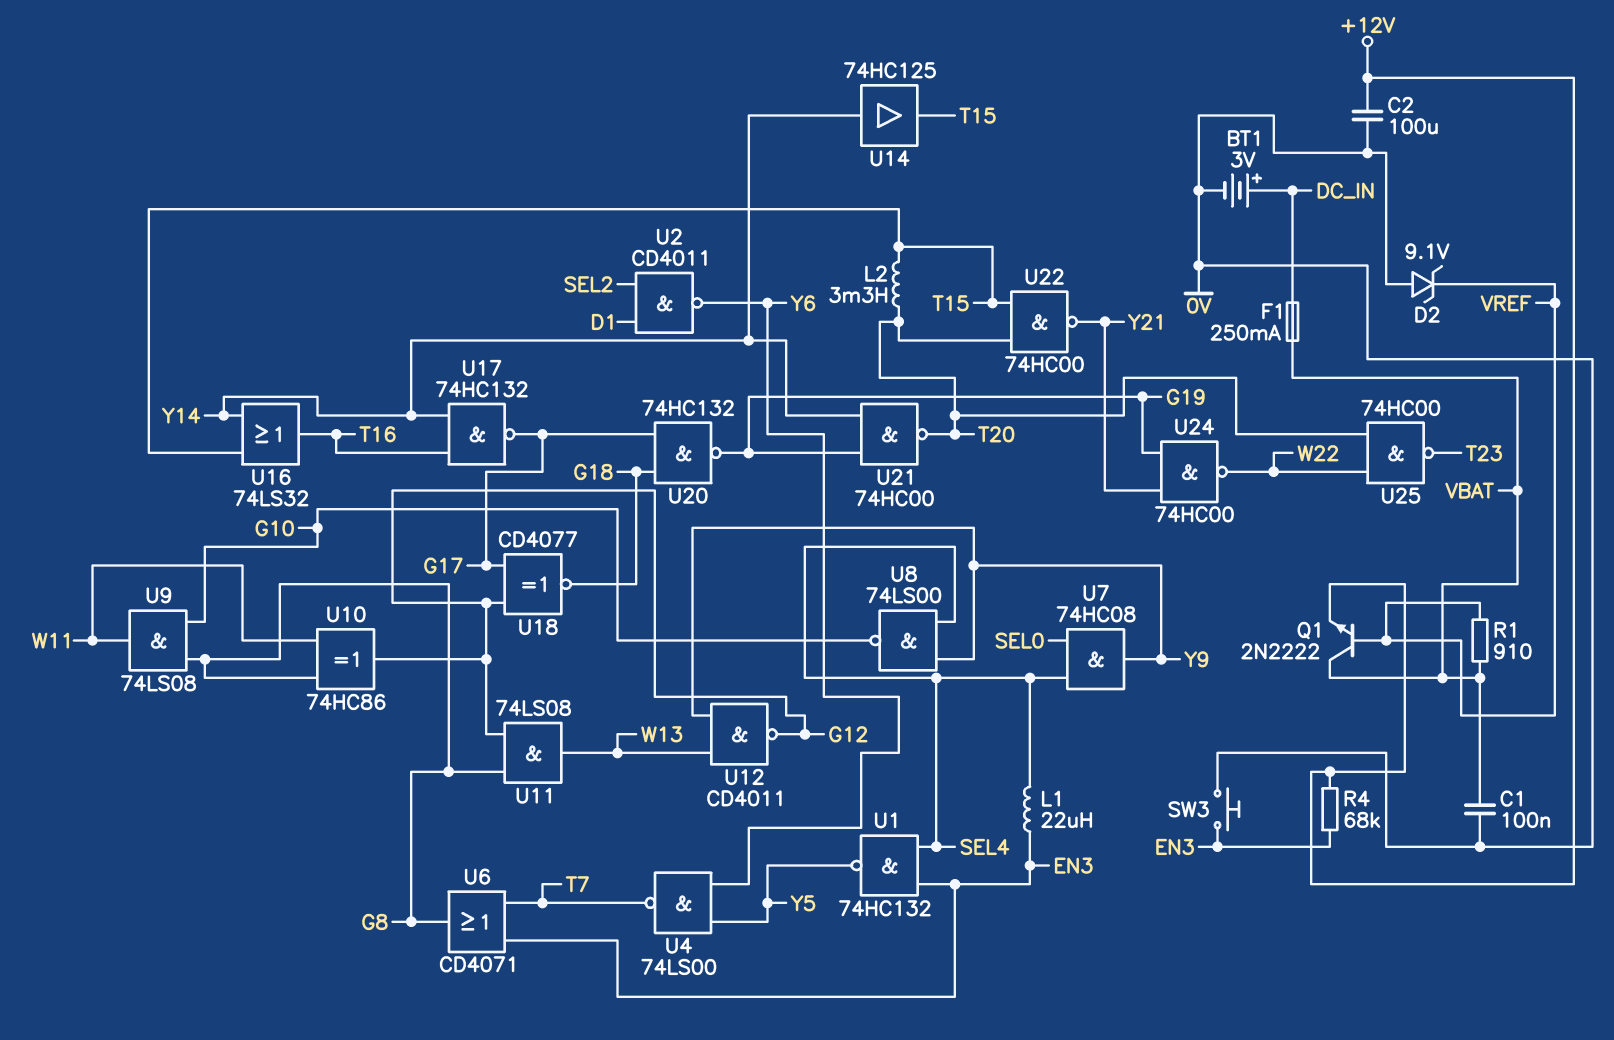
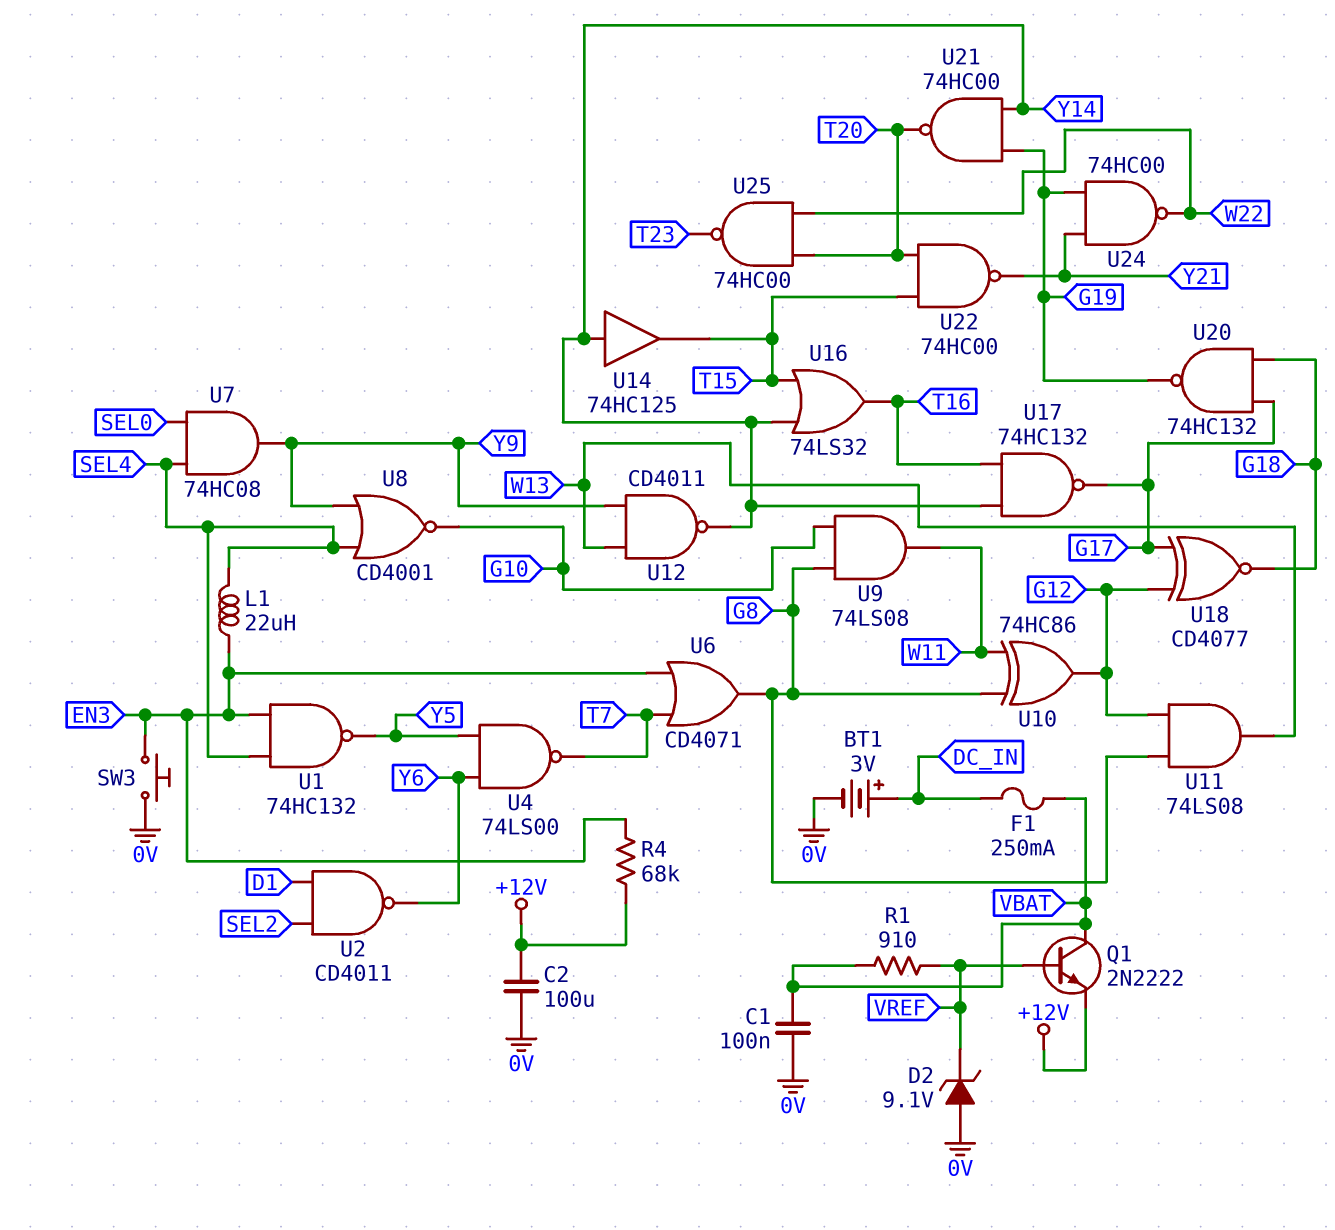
L2: 3.3mH (T15, T20) -> none
U8: NAND 74LS00 (in SEL4, in Y9, out G10) -> NOR CD4001 (in SEL4, in Y9, out G10)
U12: NAND CD4011 (in W13, in Y9, out G12) -> NAND CD4011 (in W13, in Y9, out Y14)

